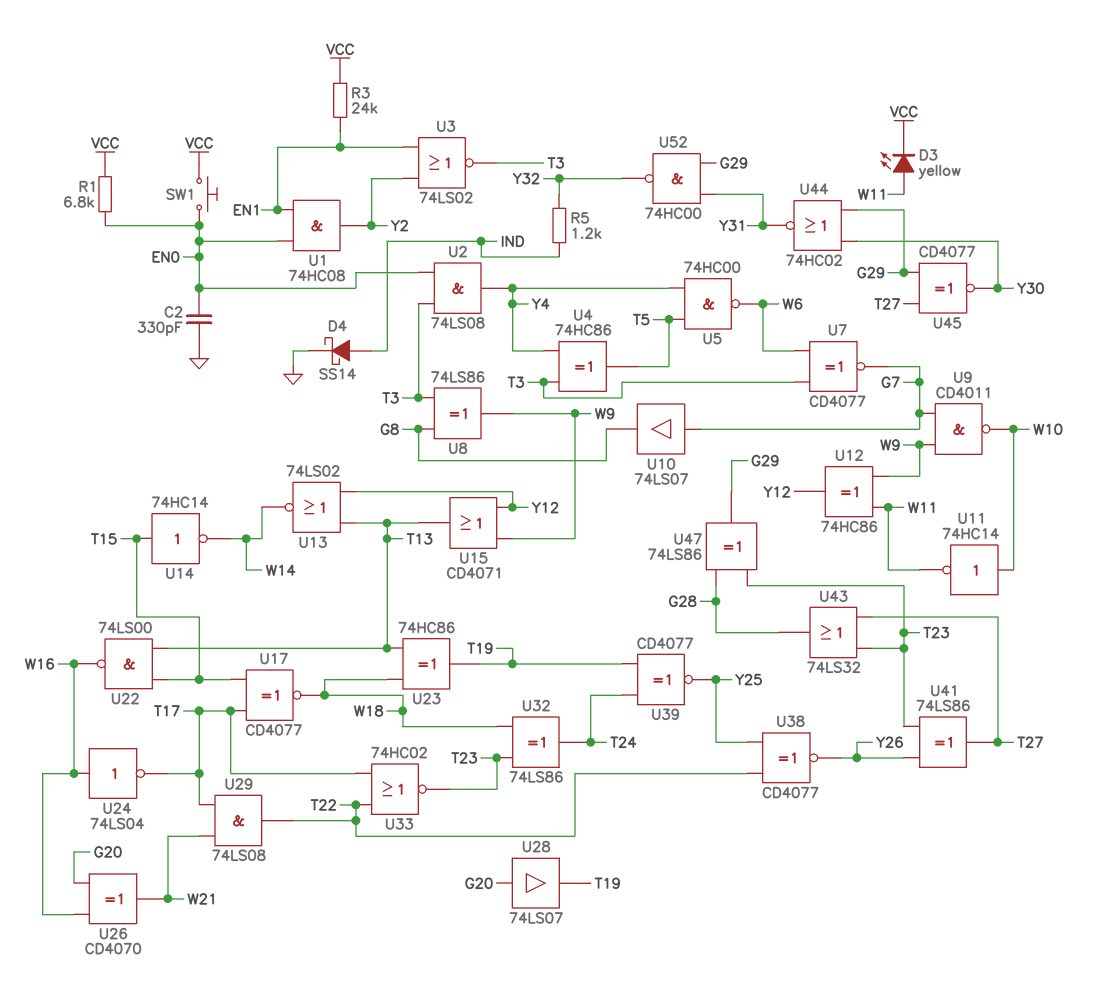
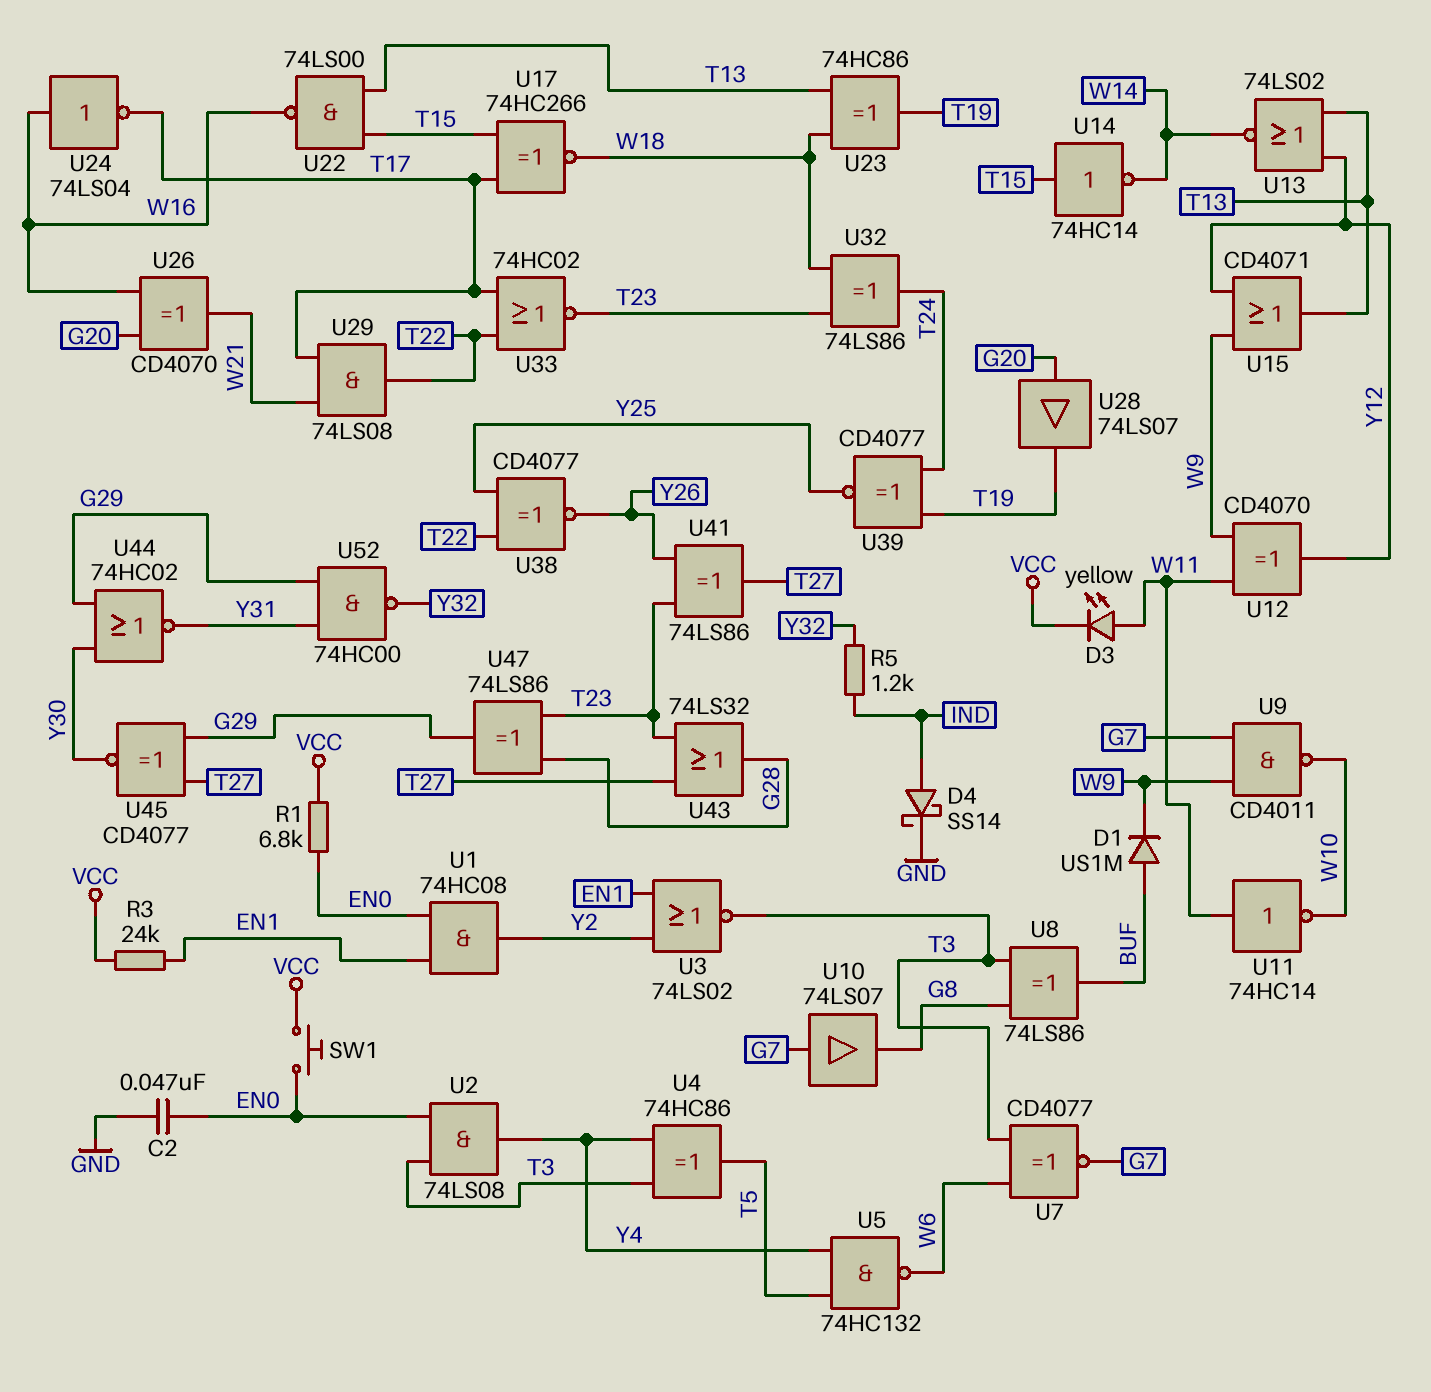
C2: 330pF (EN0, GND) -> 47nF (EN0, GND)
D1: none -> diode US1M (A BUF, K W9)
U5: NAND 74HC00 (in T5, in Y4, out W6) -> NAND 74HC132 (in T5, in Y4, out W6)
U8: XOR 74LS86 (in G8, in T3, out W9) -> XOR 74LS86 (in G8, in T3, out BUF)
U11: NOT 74HC14 (in W10, out W11) -> NOT 74HC14 (in W11, out W10)
U12: XOR 74HC86 (in W9, in W11, out Y12) -> XOR CD4070 (in W9, in W11, out Y12)
U17: XNOR CD4077 (in T15, in T17, out W18) -> XNOR 74HC266 (in T15, in T17, out W18)

